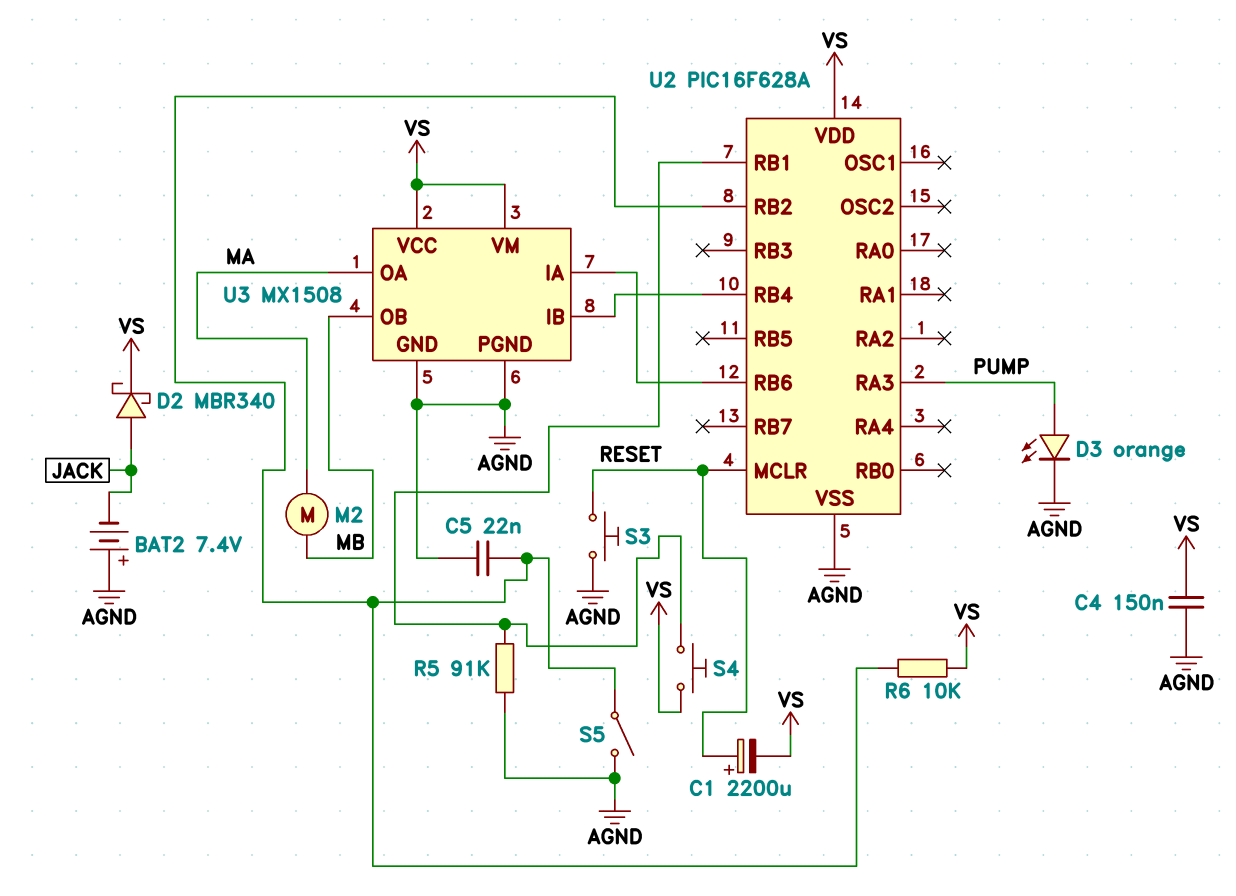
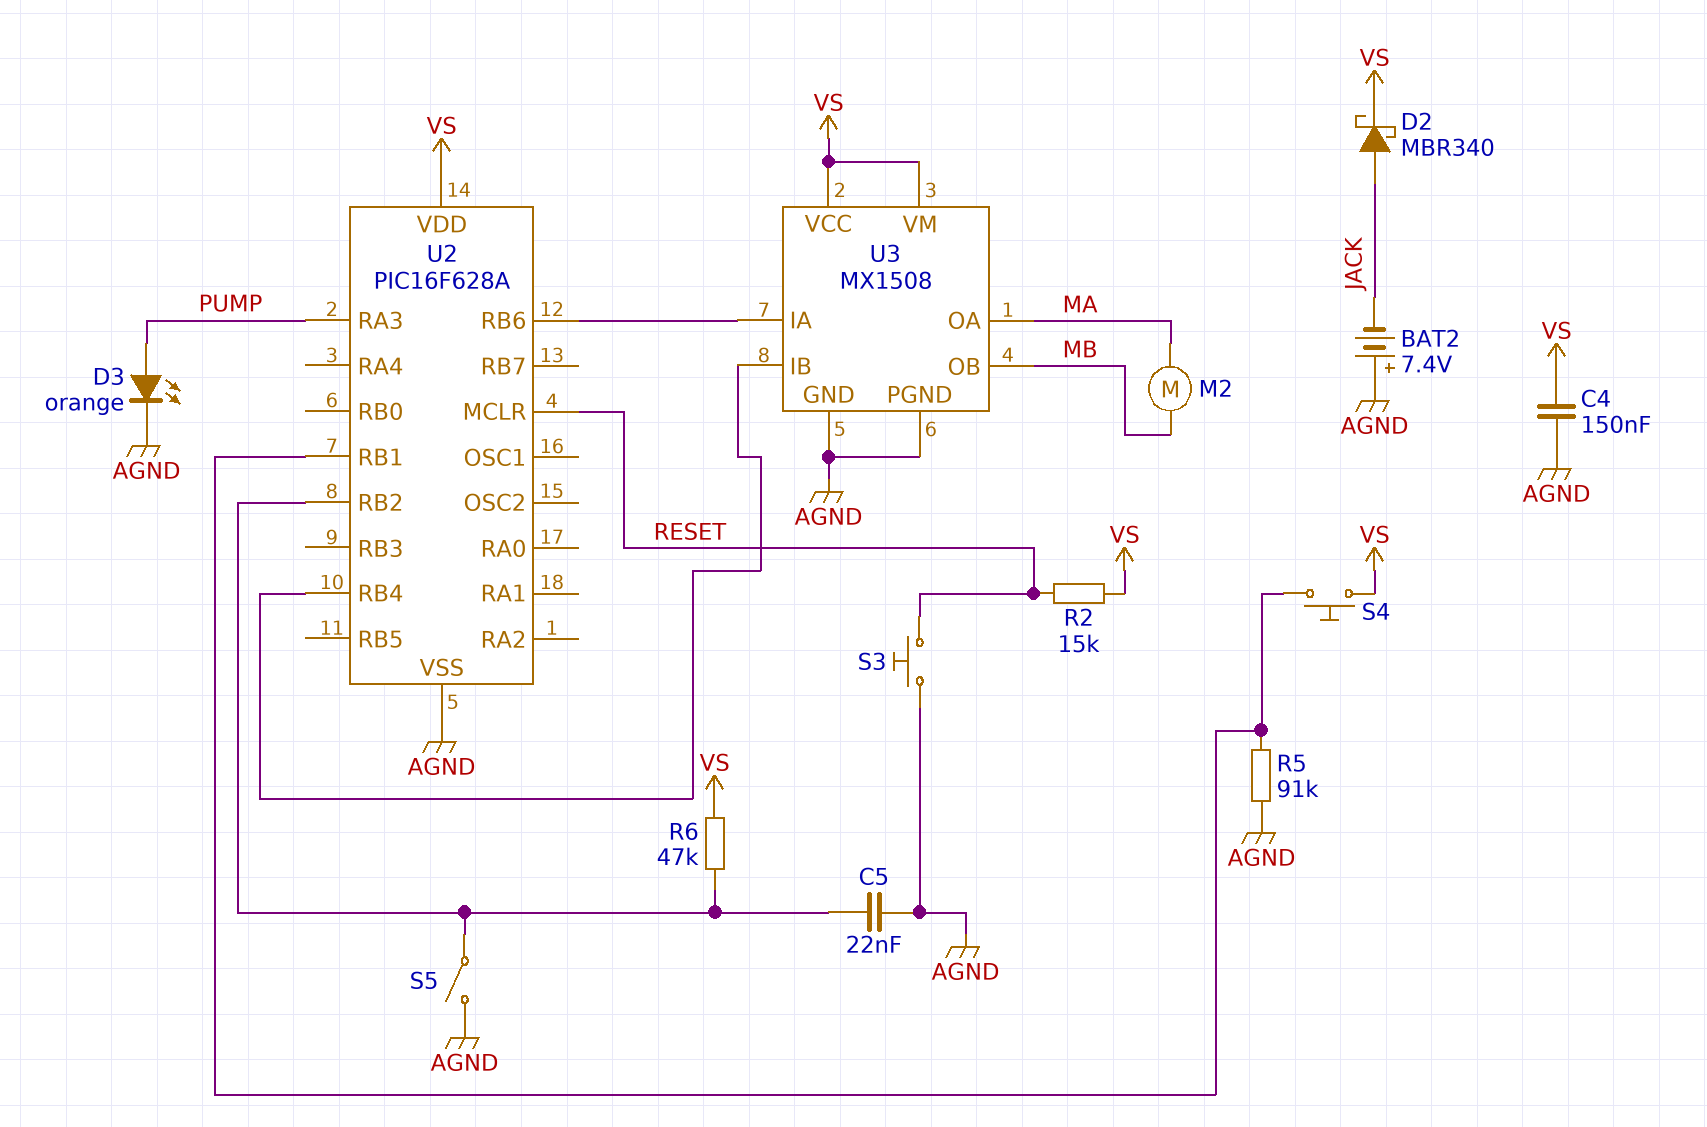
C1: 2200uF (plus RESET, minus VS) -> none
R2: none -> 15k (RESET, VS)
R6: 10k (U2/RB2, VS) -> 47k (U2/RB2, VS)

